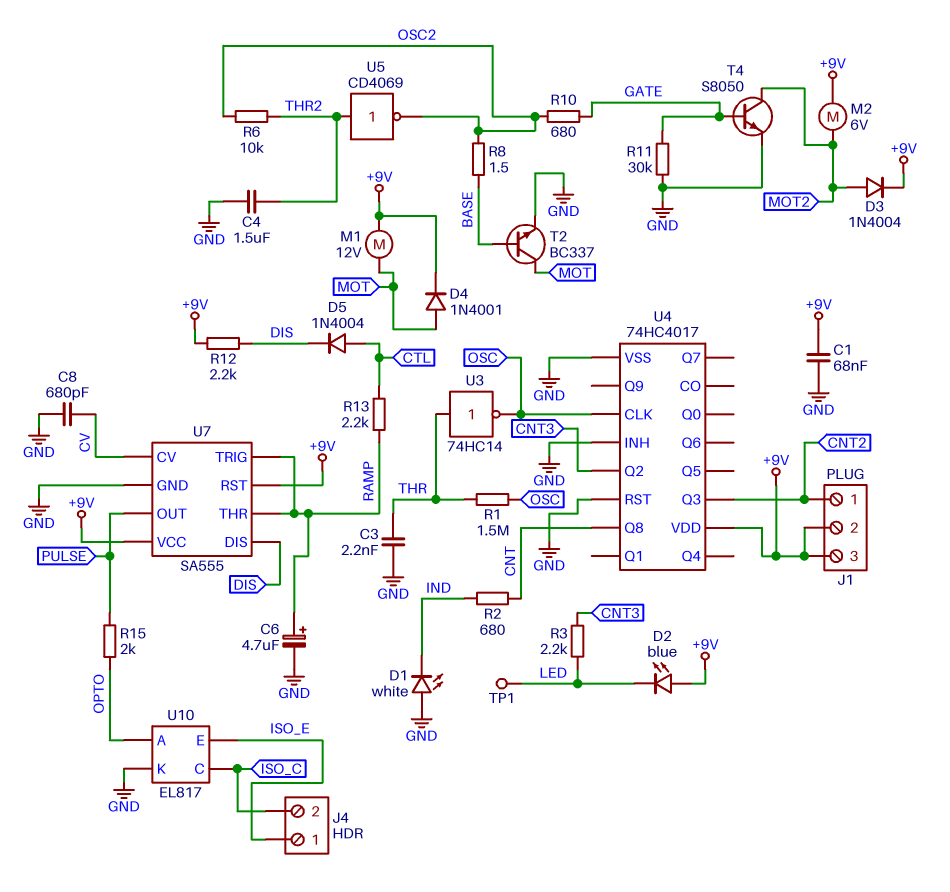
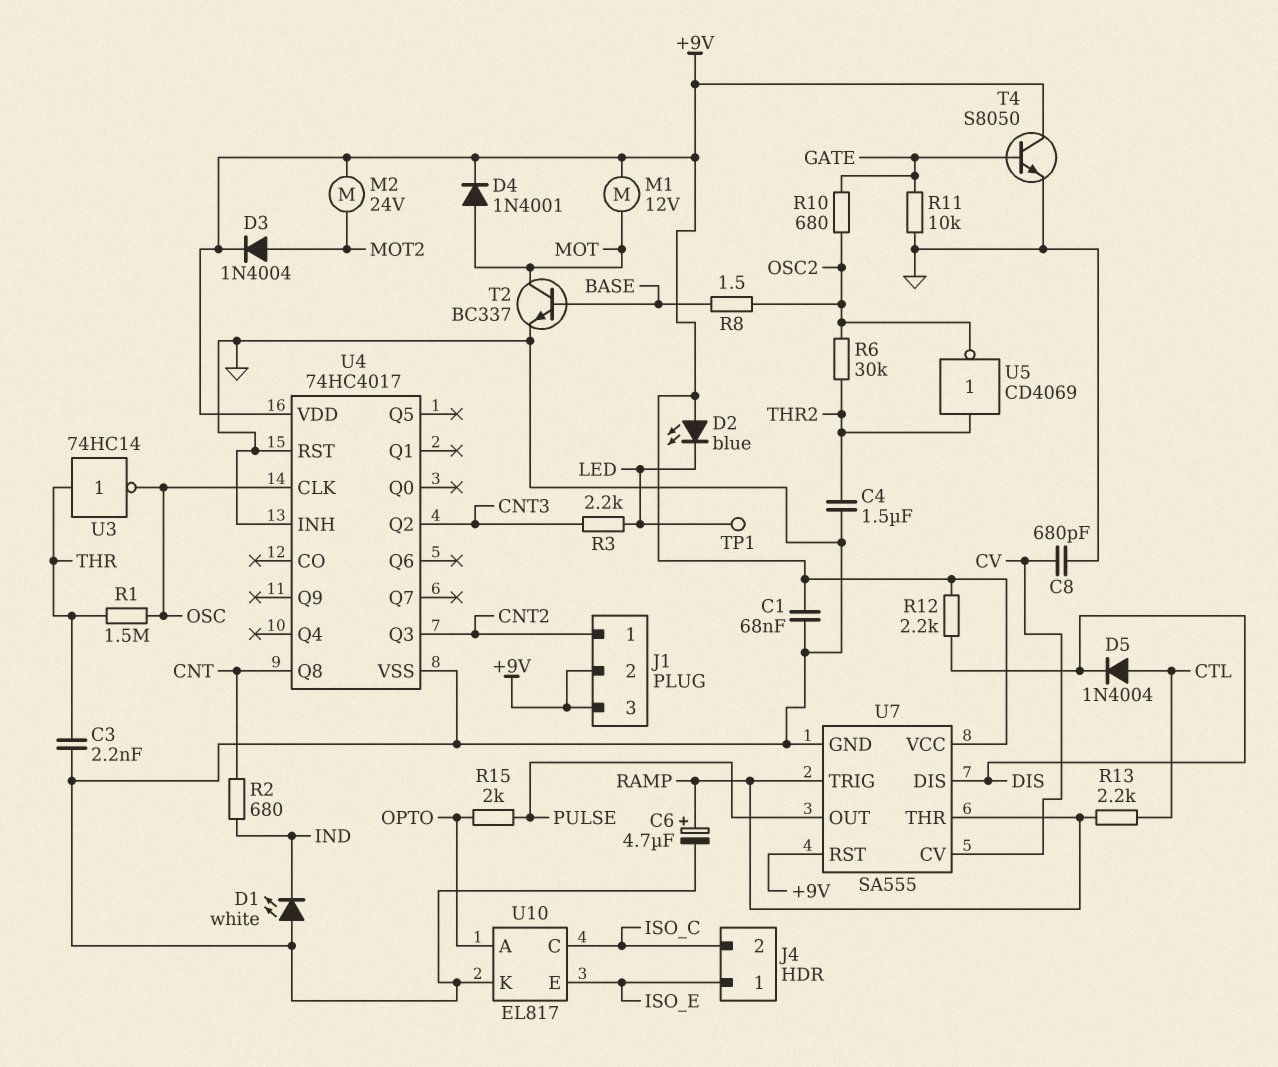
M2: motor 6V (+9V, MOT2) -> motor 24V (+9V, MOT2)
R6: 10k (OSC2, THR2) -> 30k (OSC2, THR2)
R11: 30k (GATE, GND) -> 10k (GATE, GND)
T4: NPN S8050 (B GATE, C MOT2, E GND) -> NPN S8050 (B GATE, C +9V, E GND)

